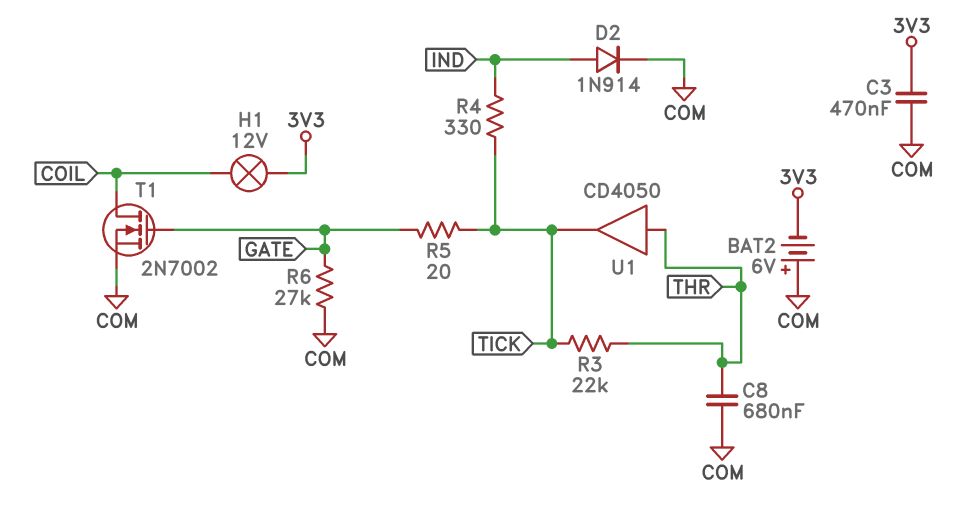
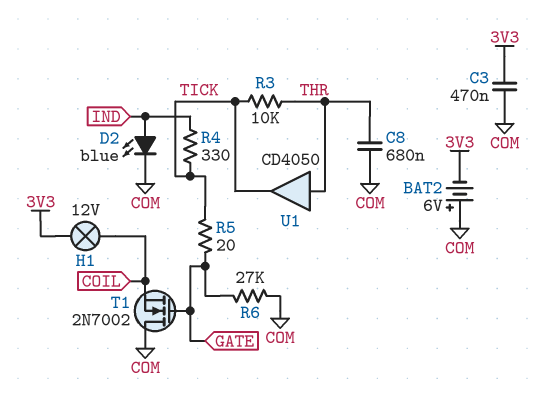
D2: diode 1N914 (A IND, K COM) -> LED blue (A IND, K COM)
R3: 22k (THR, TICK) -> 10k (THR, TICK)
T1: NMOS 2N7002 (G GATE, D COIL, S COM) -> NMOS 2N7002 (G GATE, D COM, S COIL)

